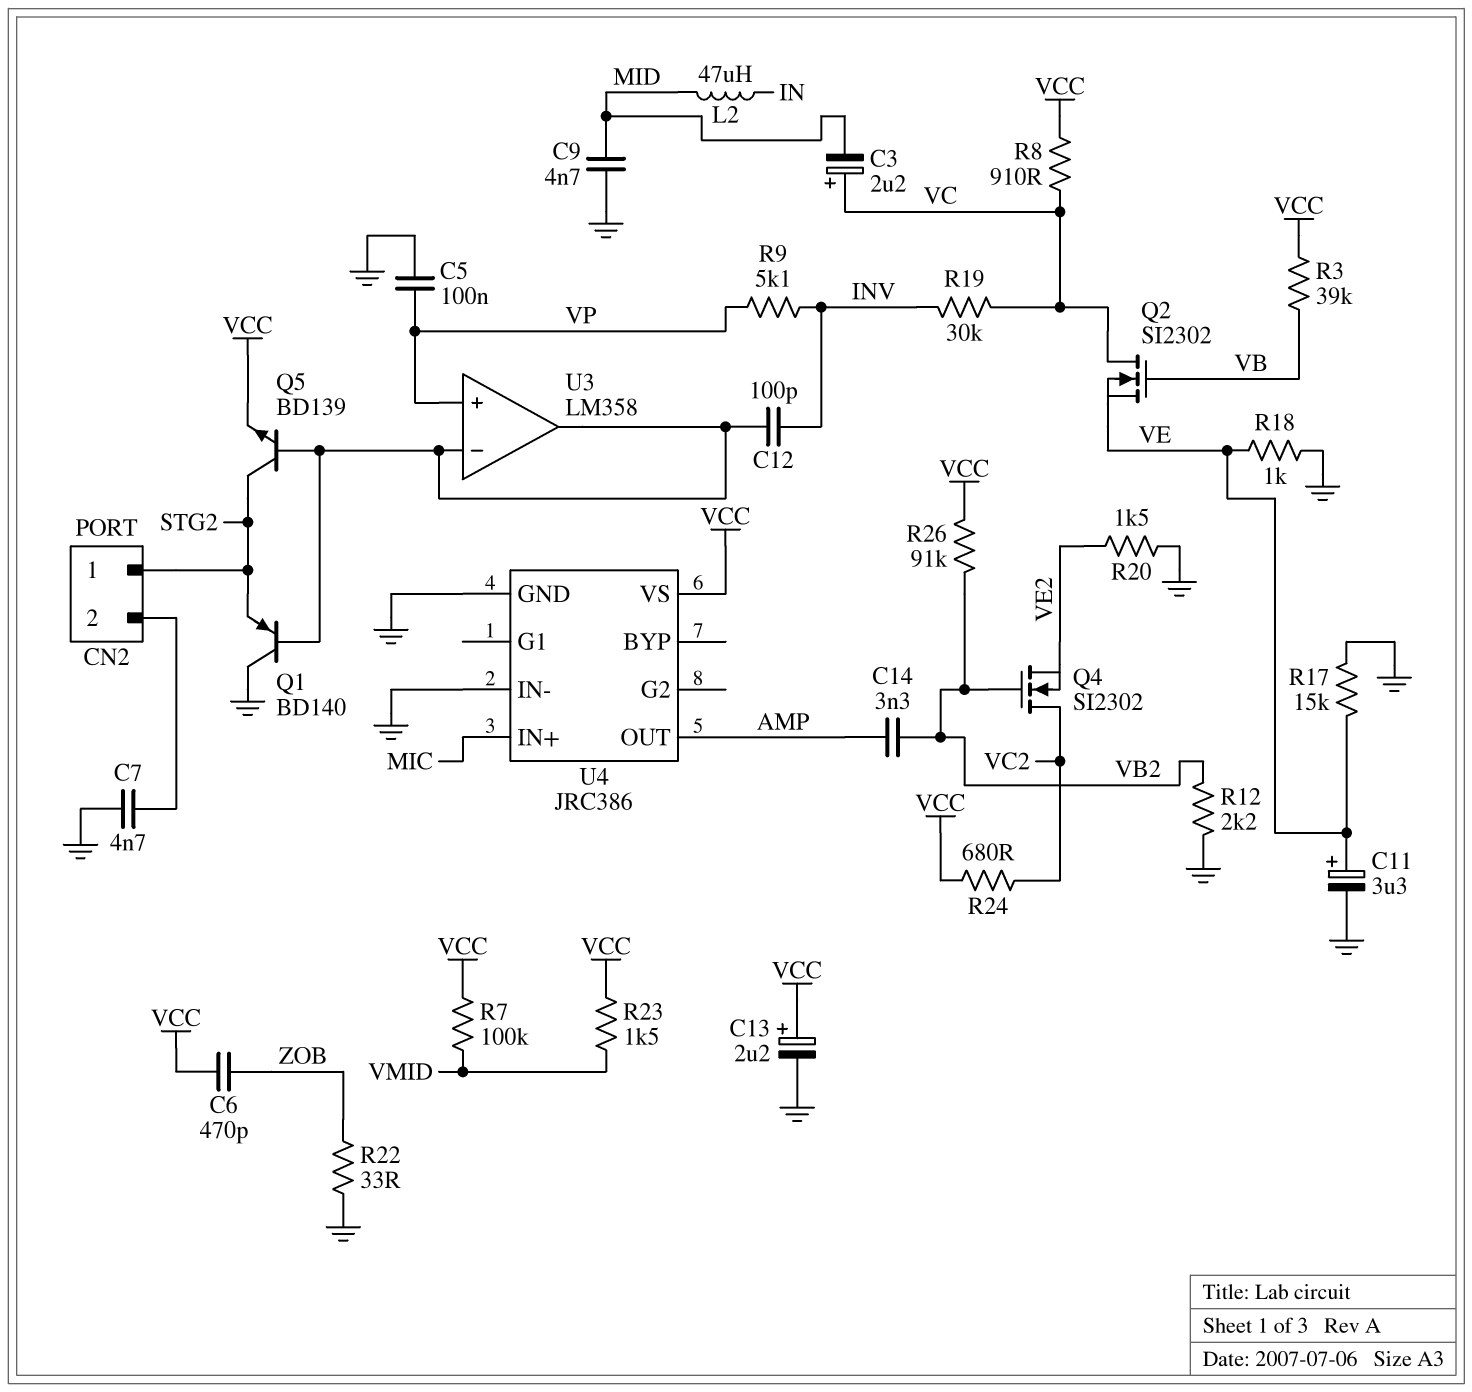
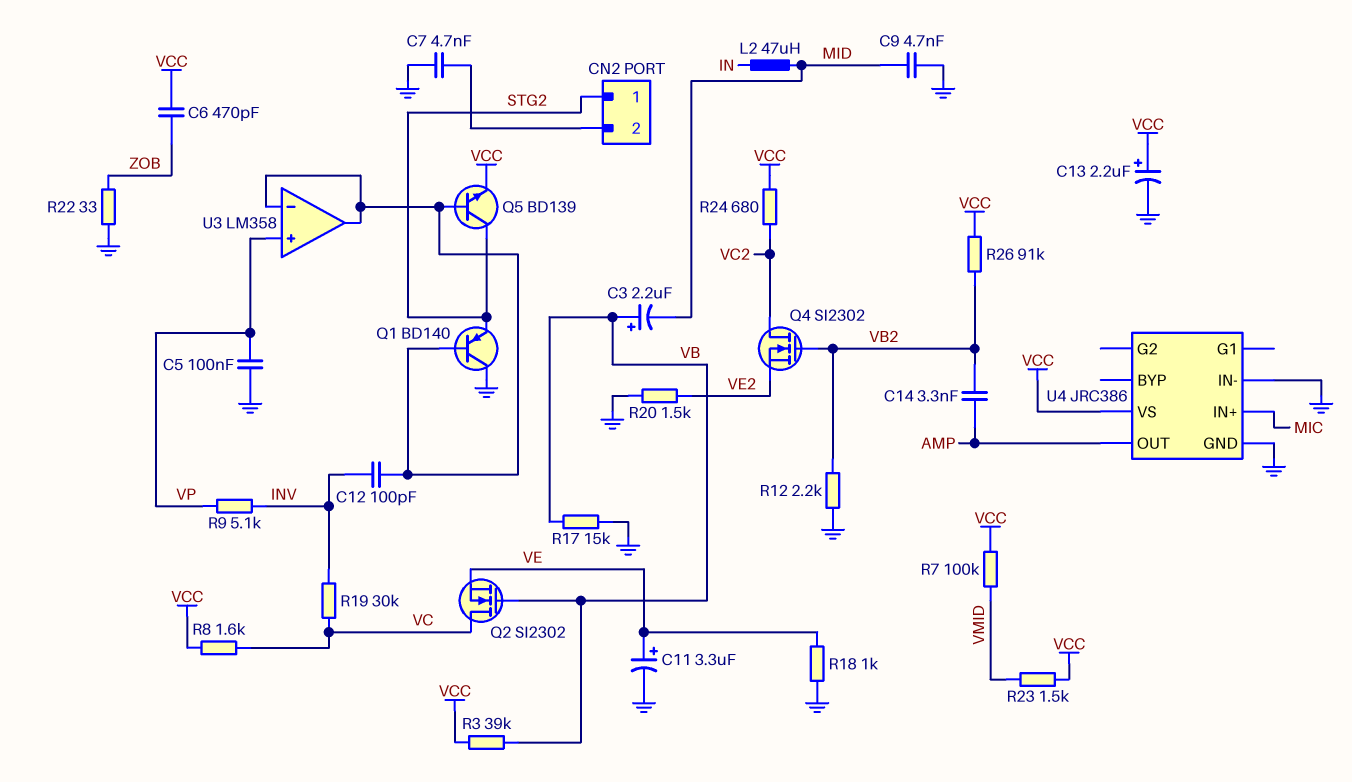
C3: 2.2uF (plus VC, minus MID) -> 2.2uF (plus VB, minus MID)
R8: 910 (VC, VCC) -> 1.6k (VC, VCC)
R17: 15k (GND, VE) -> 15k (GND, VB)

